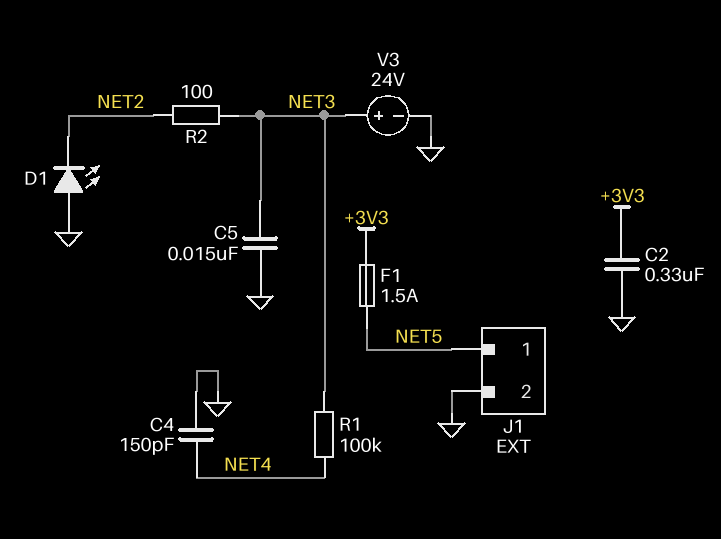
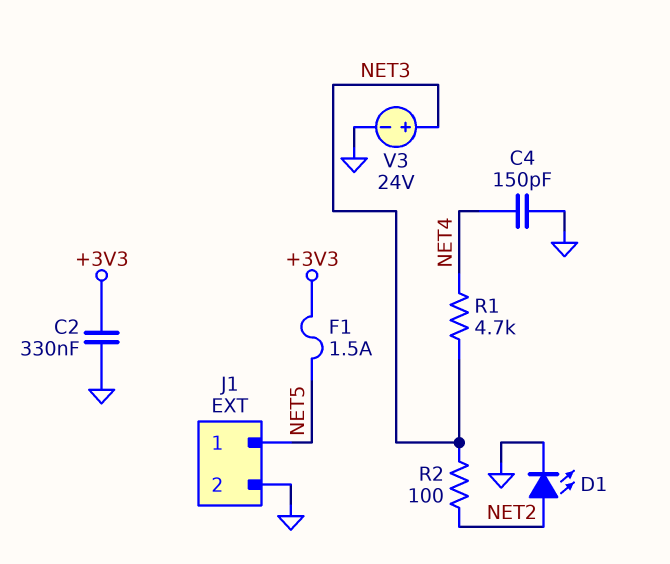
C5: 15nF (GND, NET3) -> none
D1: LED (A GND, K NET2) -> LED (A NET2, K GND)
R1: 100k (NET3, NET4) -> 4.7k (NET3, NET4)

